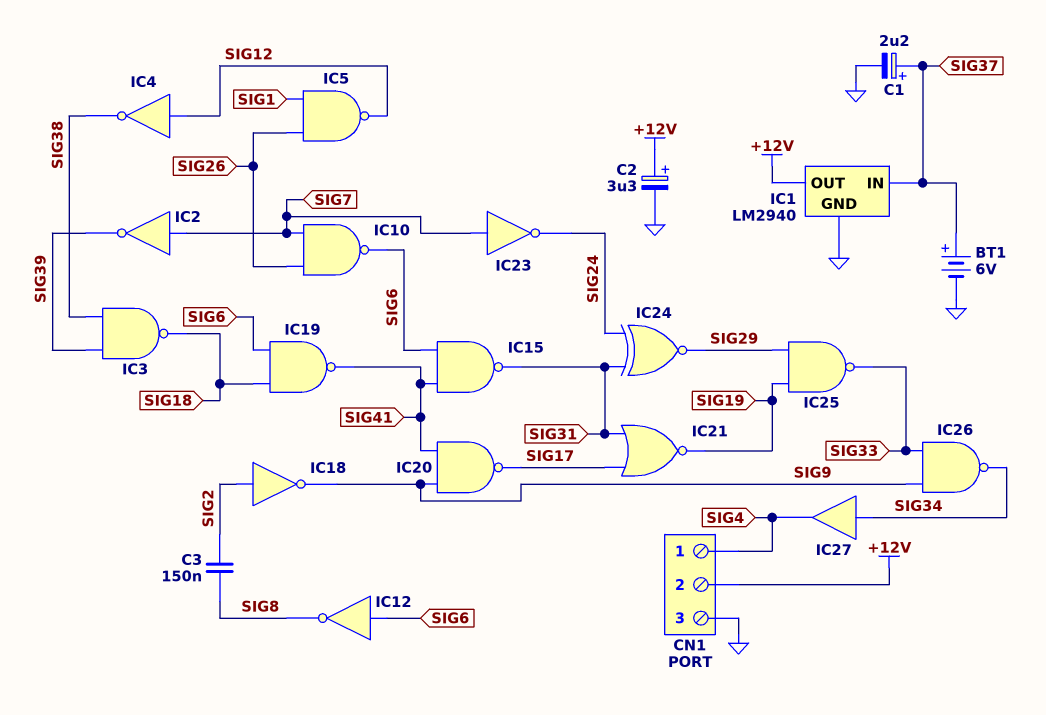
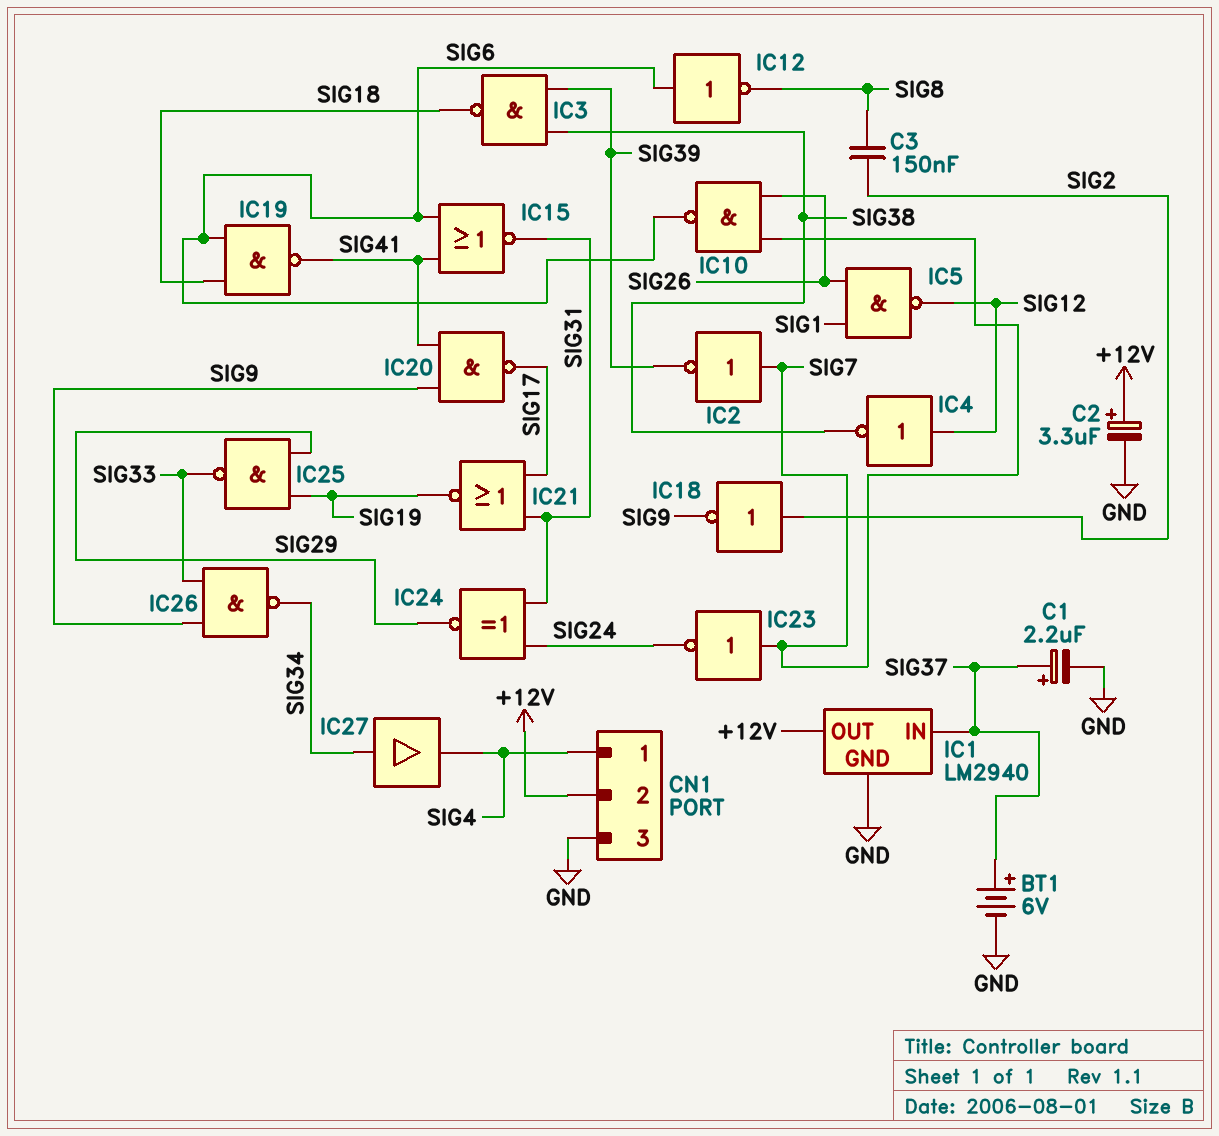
IC15: NAND (in SIG6, in SIG41, out SIG31) -> NOR (in SIG6, in SIG41, out SIG31)

